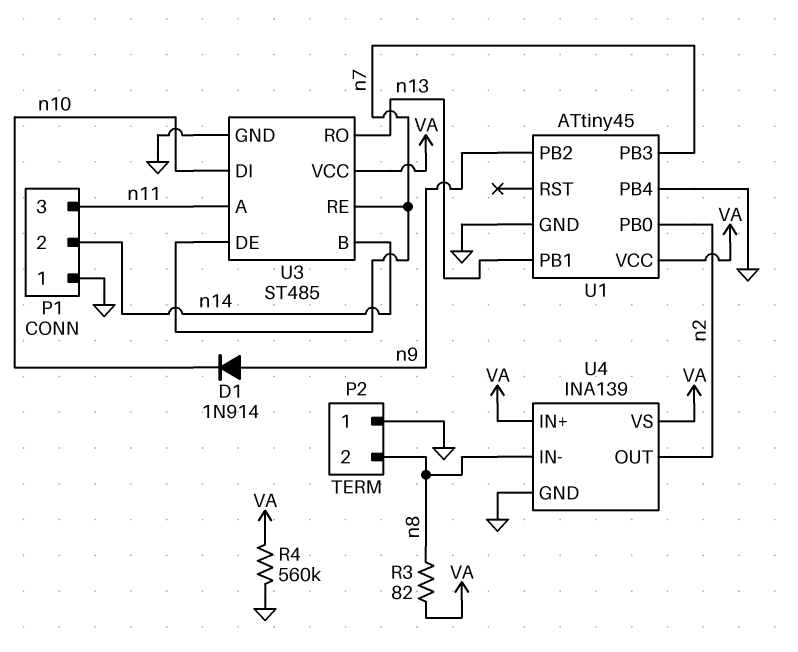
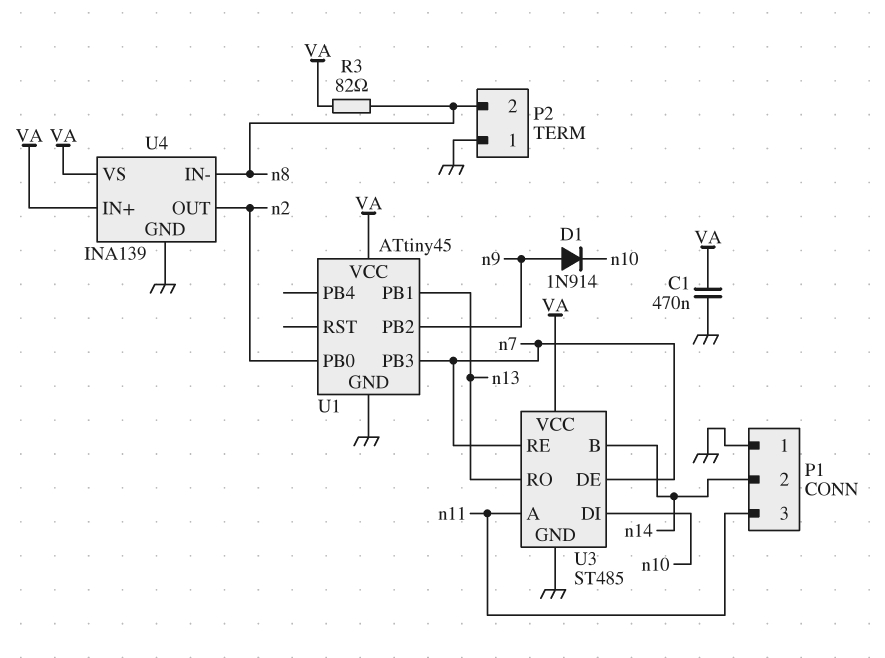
C1: none -> 470nF (GND, VA)
R4: 560k (GND, VA) -> none
U1 pin PB4: GND -> none

